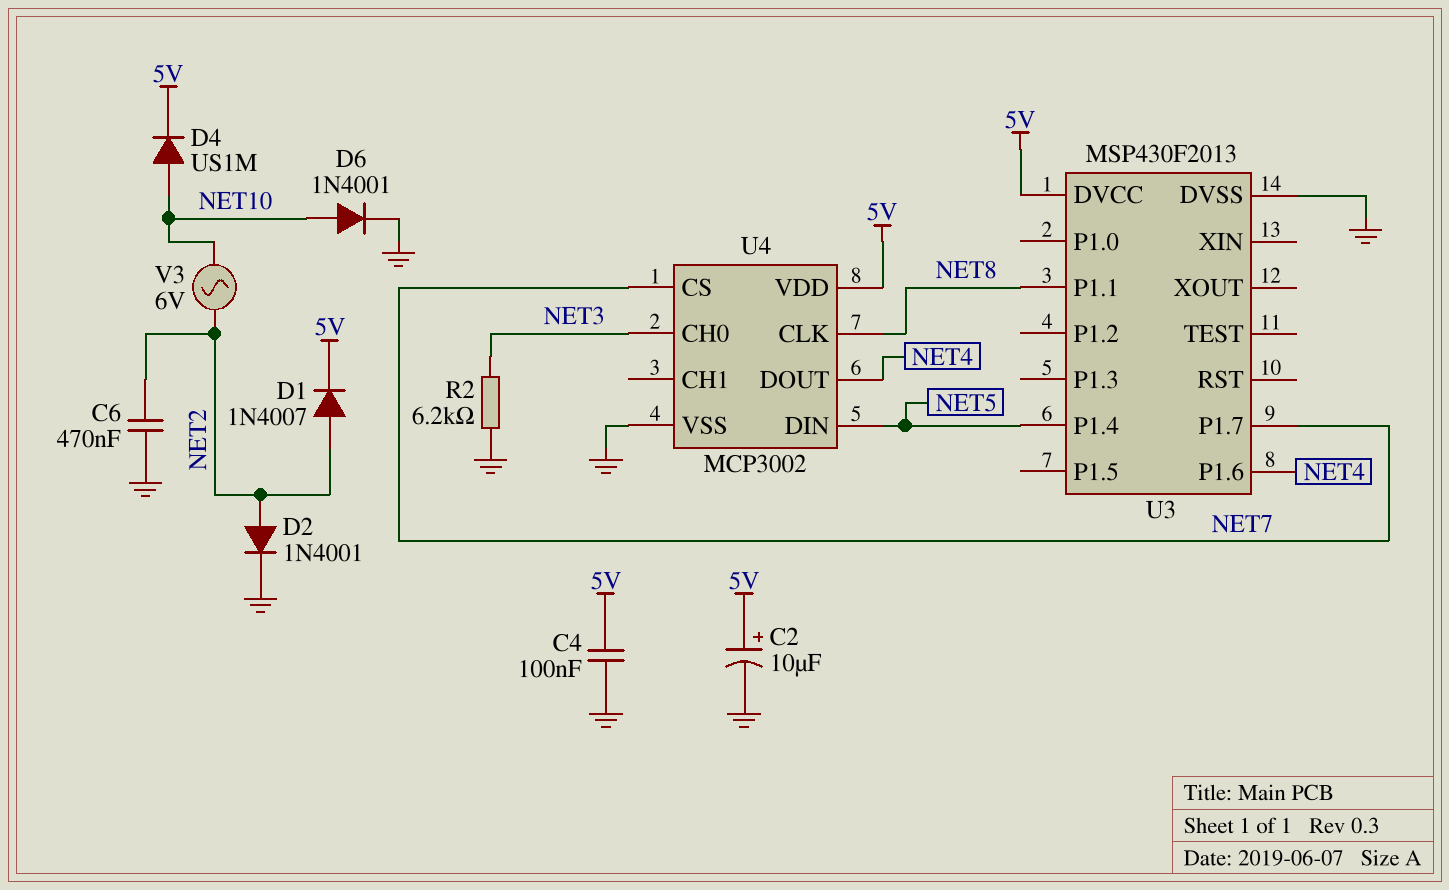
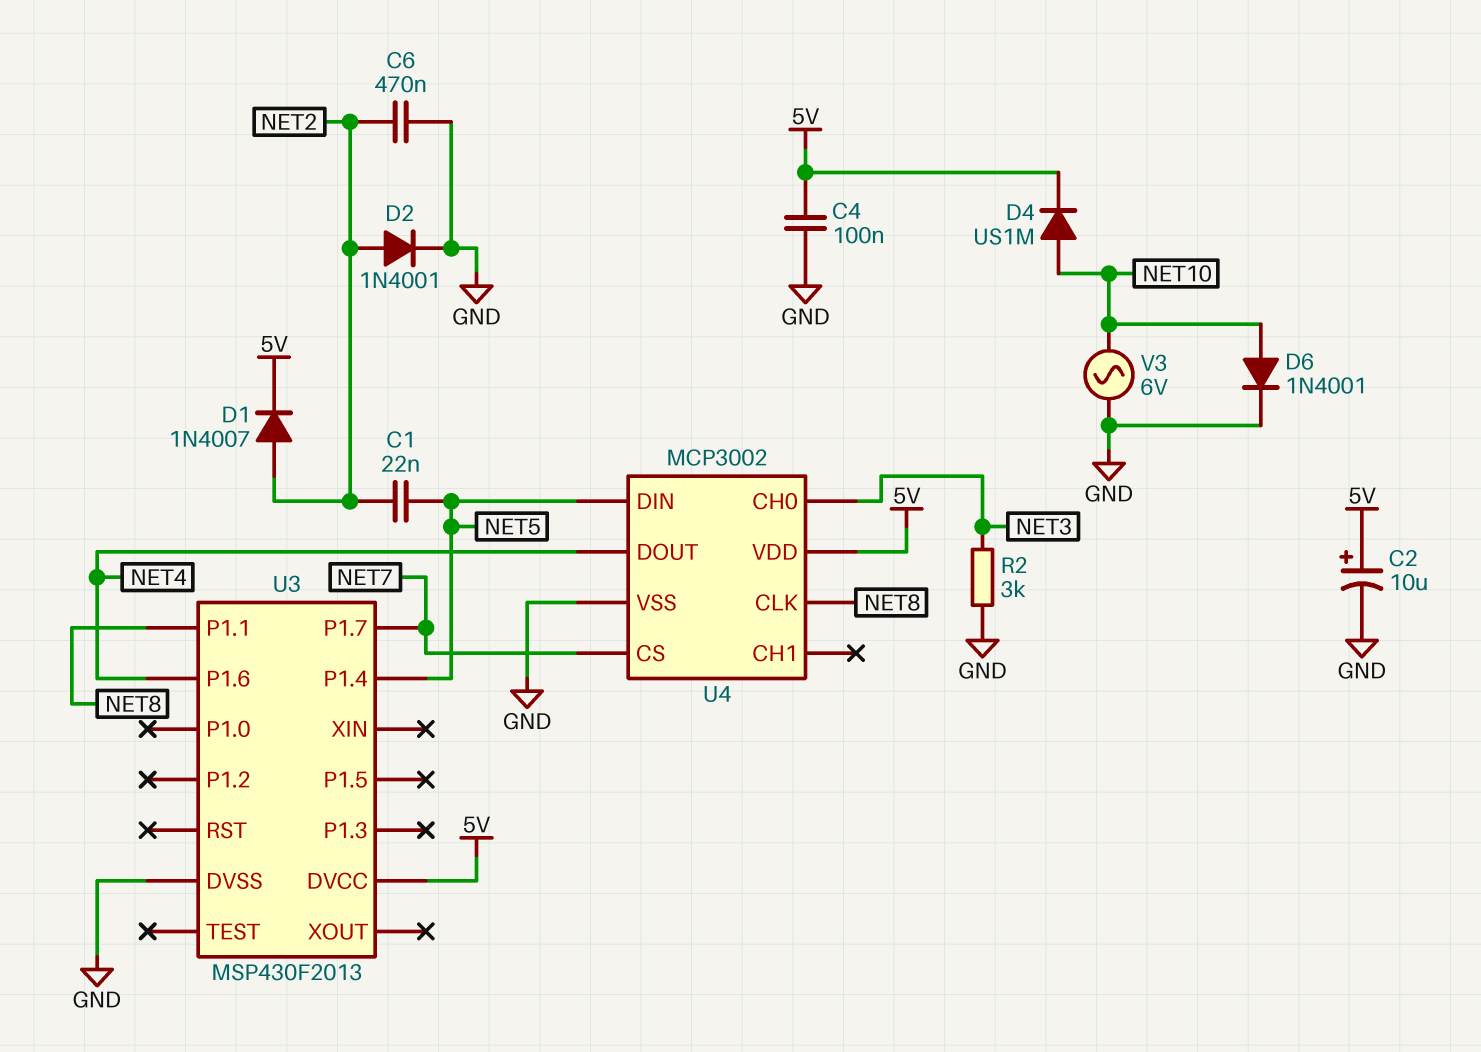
C1: none -> 22nF (NET2, NET5)
R2: 6.2k (GND, NET3) -> 3k (GND, NET3)
V3: AC 6V (NET2, NET10) -> AC 6V (GND, NET10)

